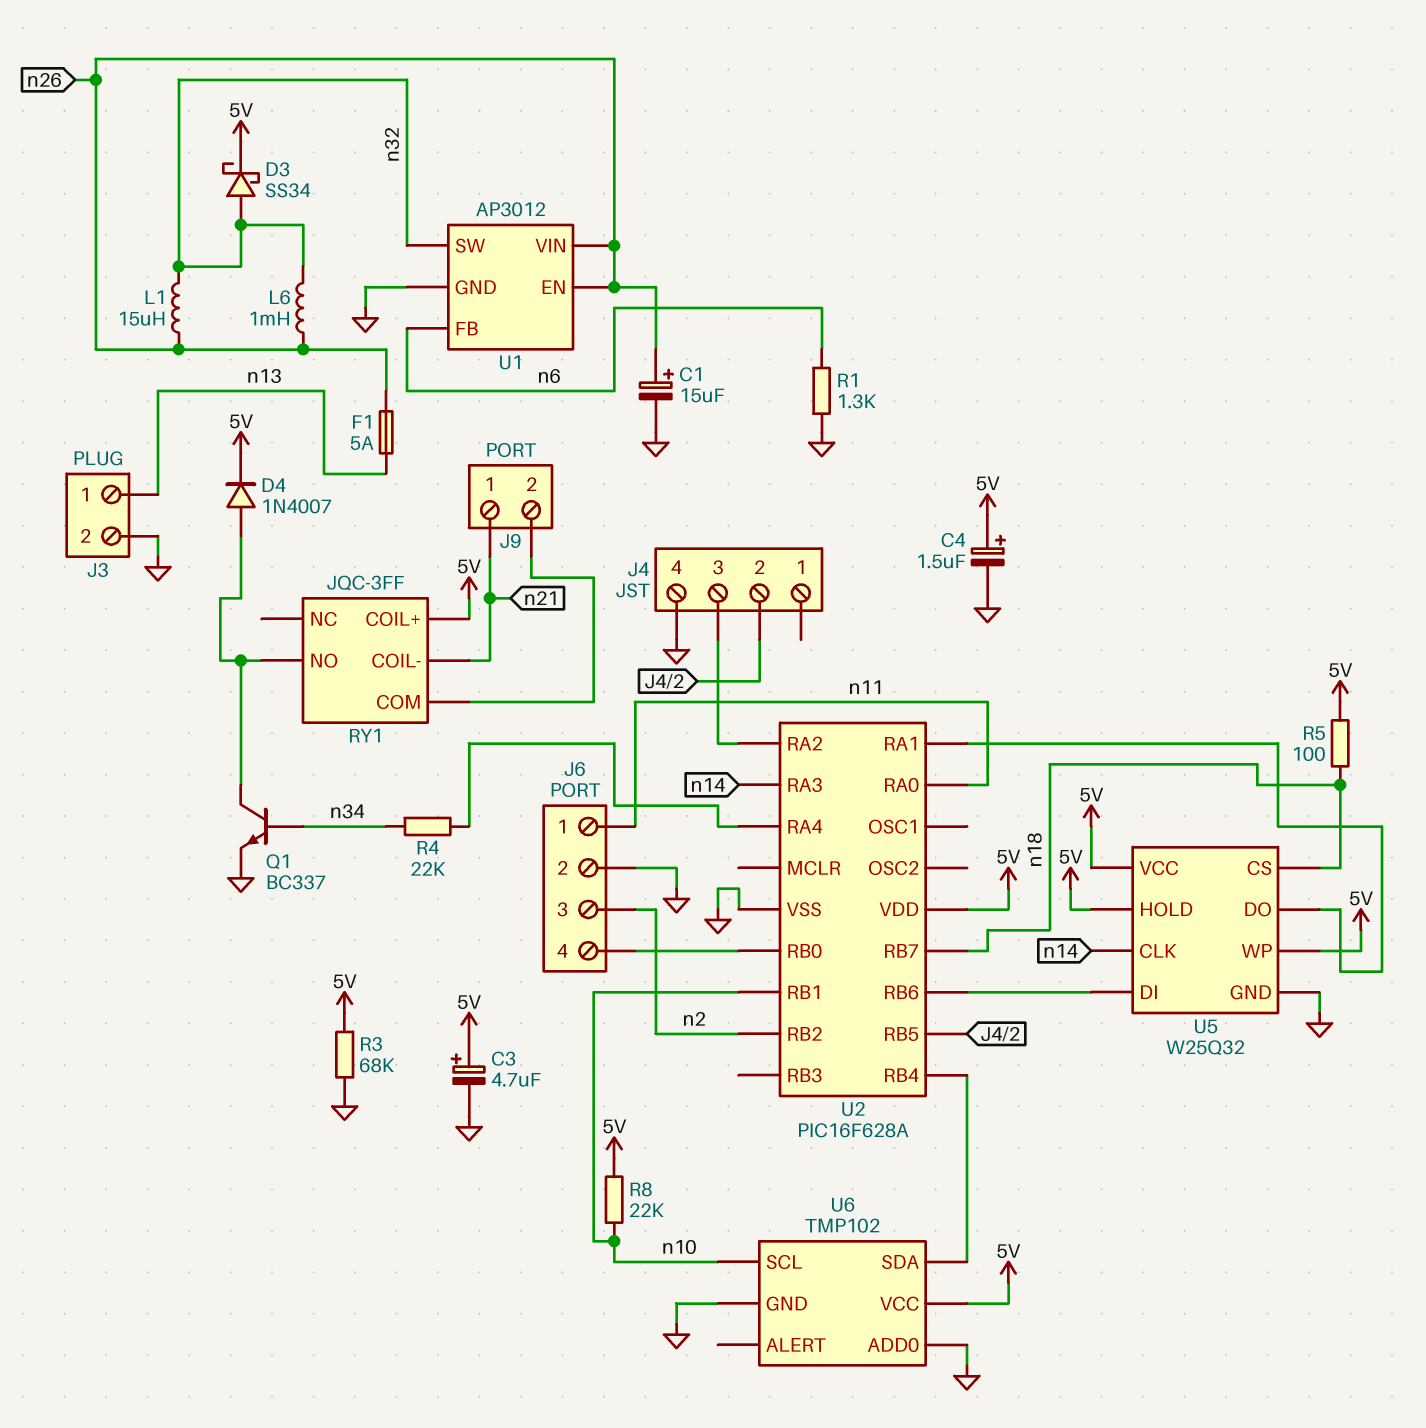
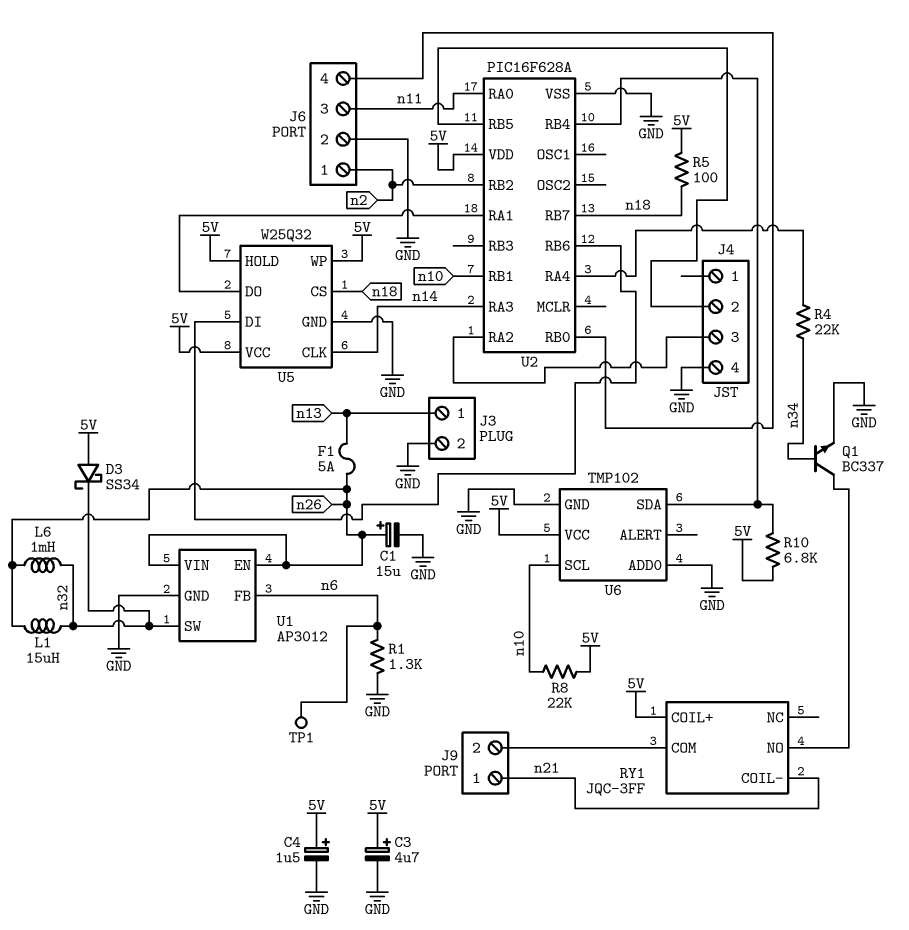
D3: schottky SS34 (A n32, K 5V) -> schottky SS34 (A 5V, K n32)
D4: diode 1N4007 (A RY1/NO, K 5V) -> none
J6 pin 1: n11 -> n2
J6 pin 3: n2 -> n11
R3: 68k (5V, GND) -> none
R10: none -> 6.8k (5V, U2/RB4)
TP1: none -> test point (n6)

